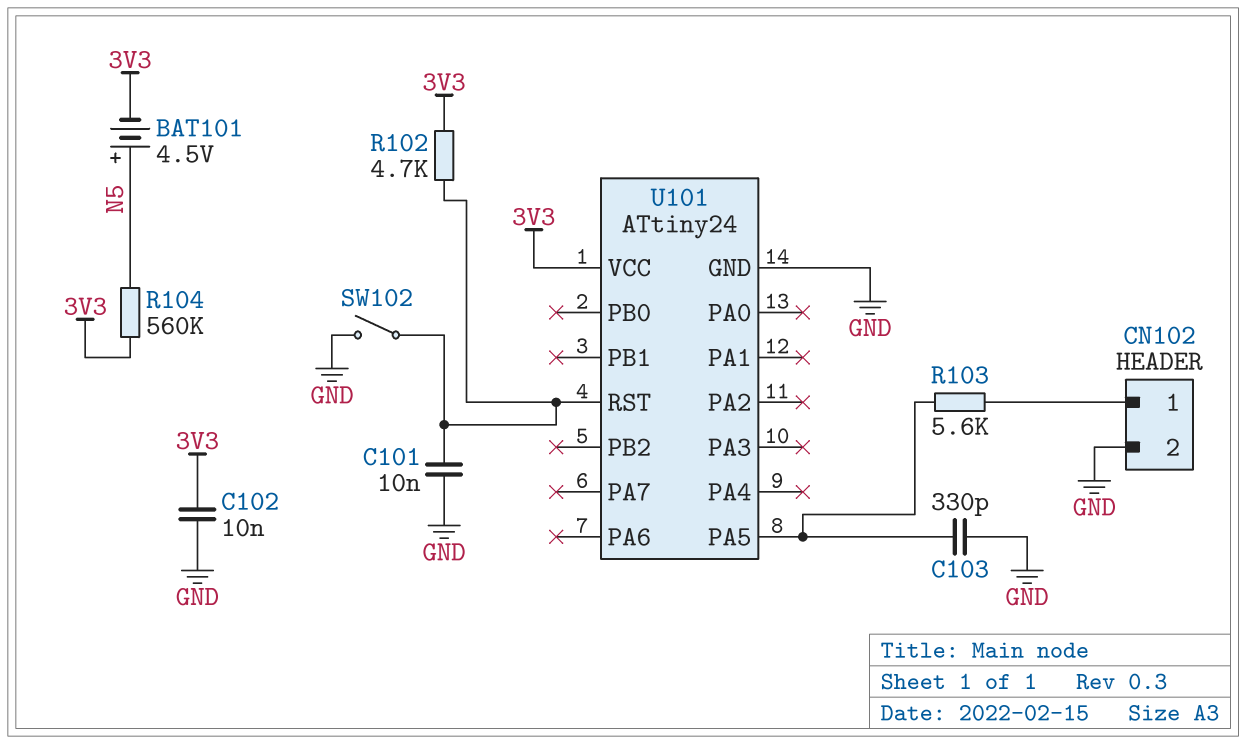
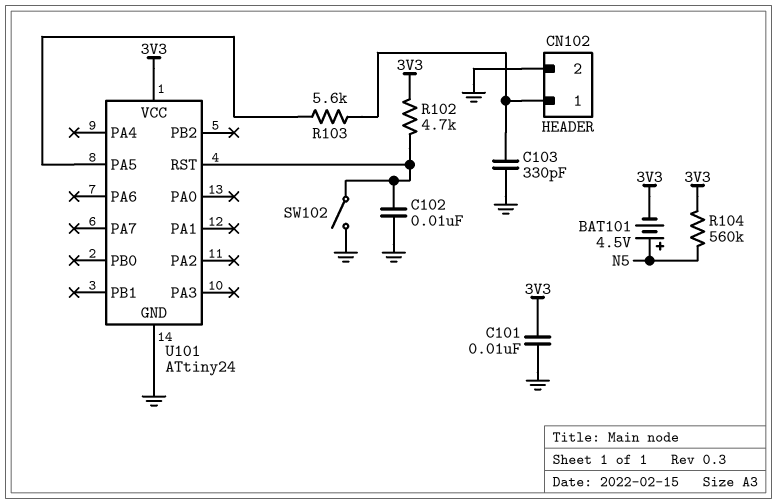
C101: 10nF (GND, U101/RST) -> 10nF (3V3, GND)
C102: 10nF (3V3, GND) -> 10nF (GND, U101/RST)
C103: 330pF (GND, U101/PA5) -> 330pF (CN102/1, GND)

